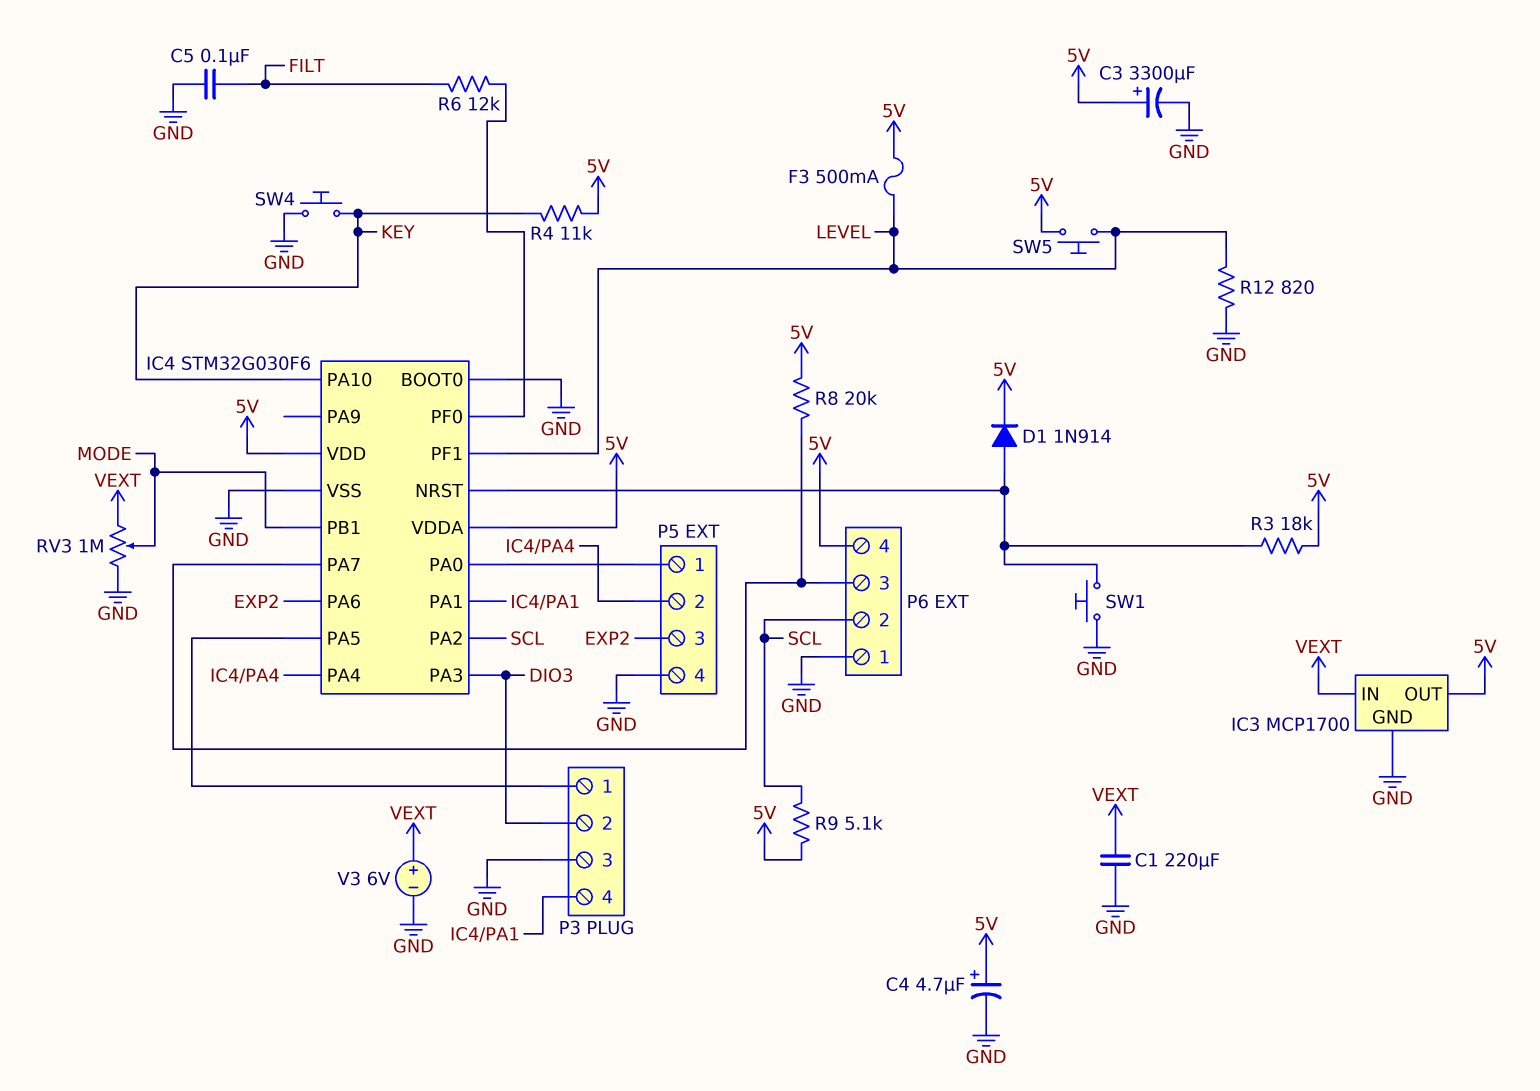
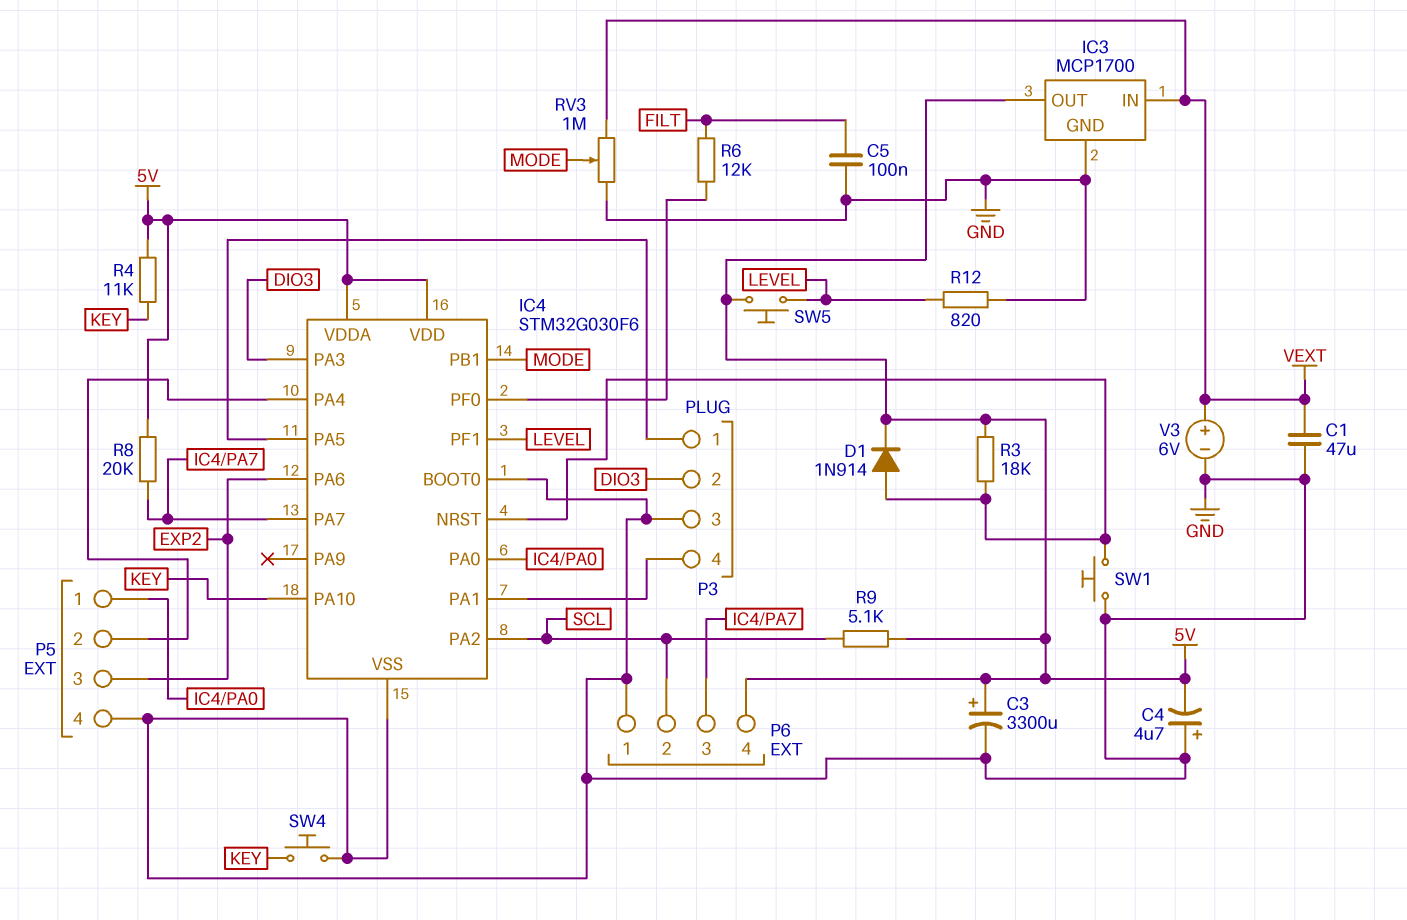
C1: 220uF (GND, VEXT) -> 47uF (GND, VEXT)
C4: 4.7uF (plus 5V, minus GND) -> 4.7uF (plus GND, minus 5V)
F3: 500mA (5V, LEVEL) -> none

